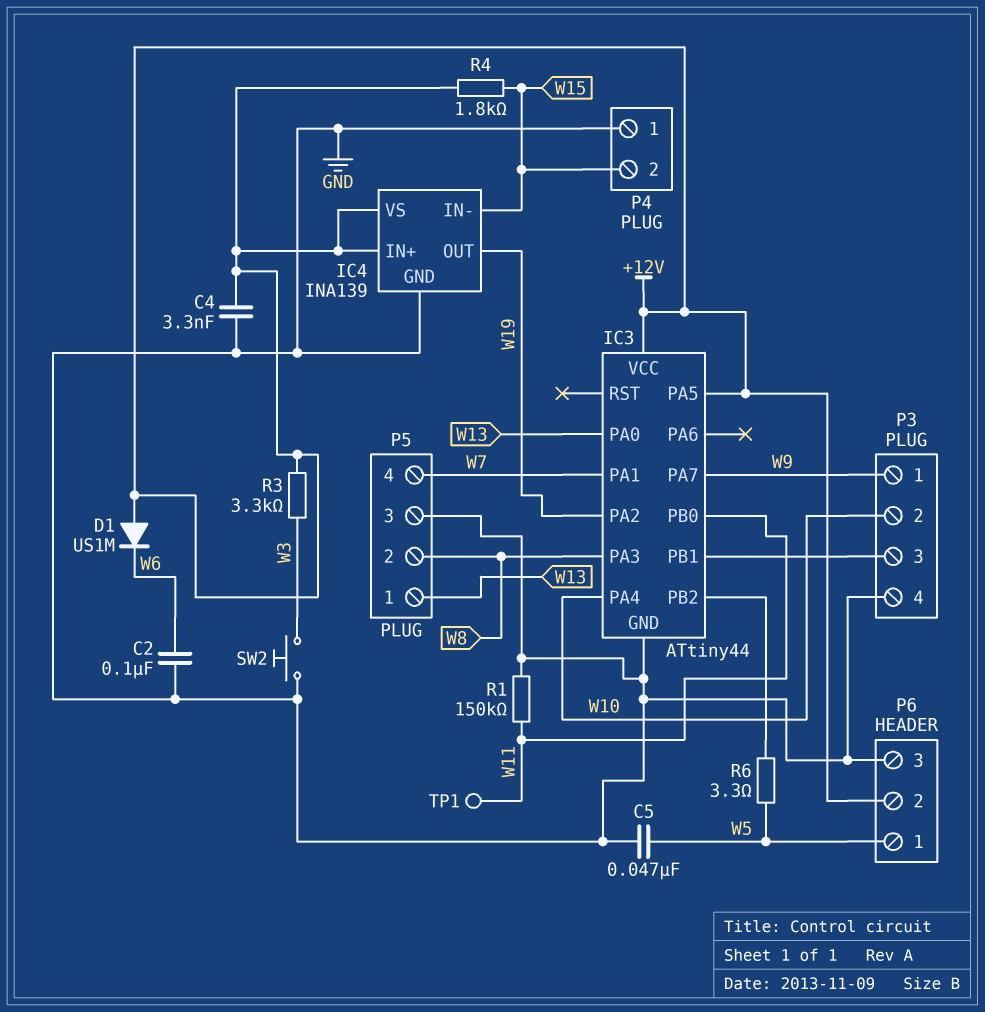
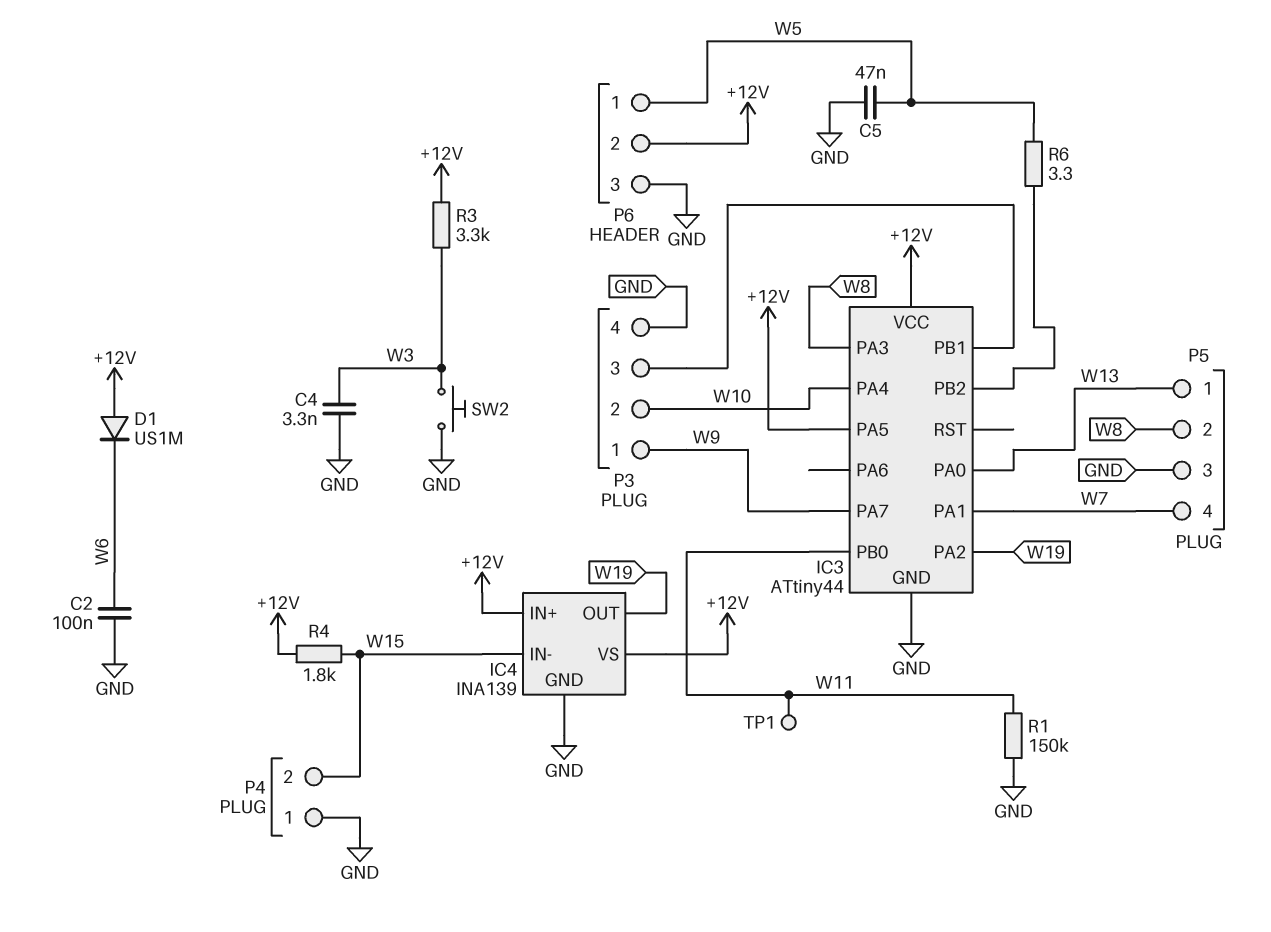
C4: 3.3nF (+12V, GND) -> 3.3nF (GND, W3)

